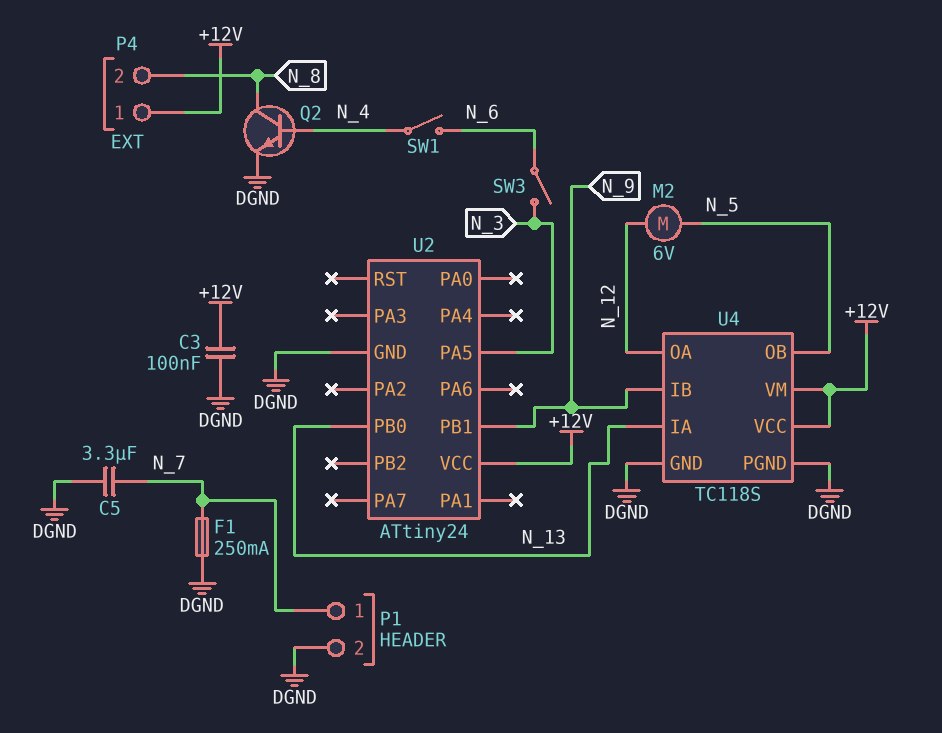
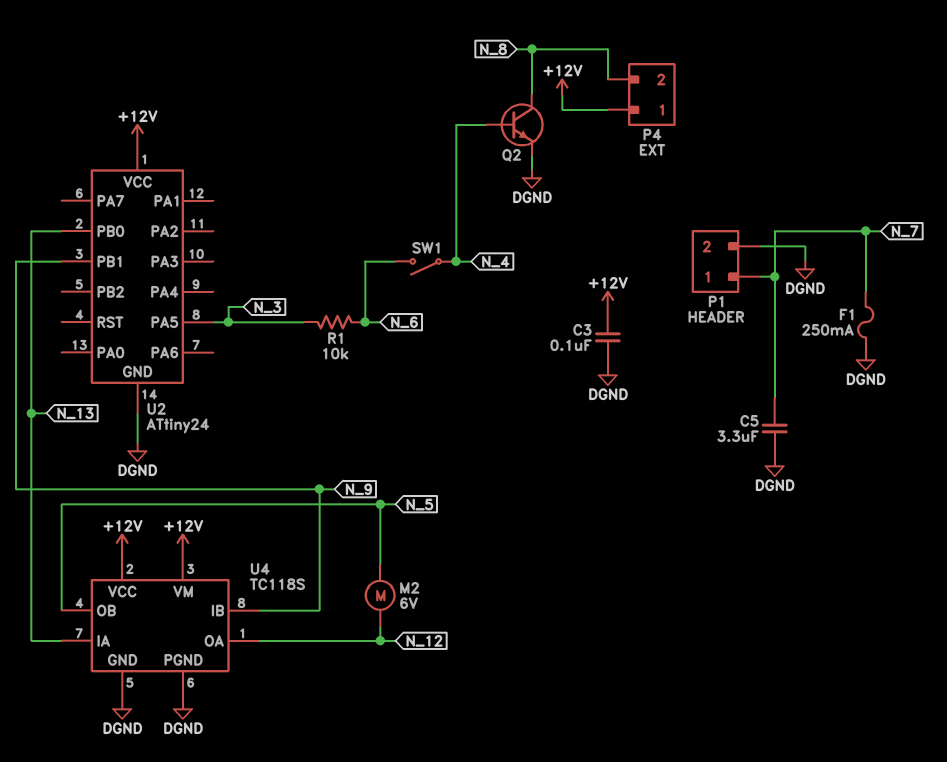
R1: none -> 10k (N_3, N_6)
SW3: switch (N_3, N_6) -> none

